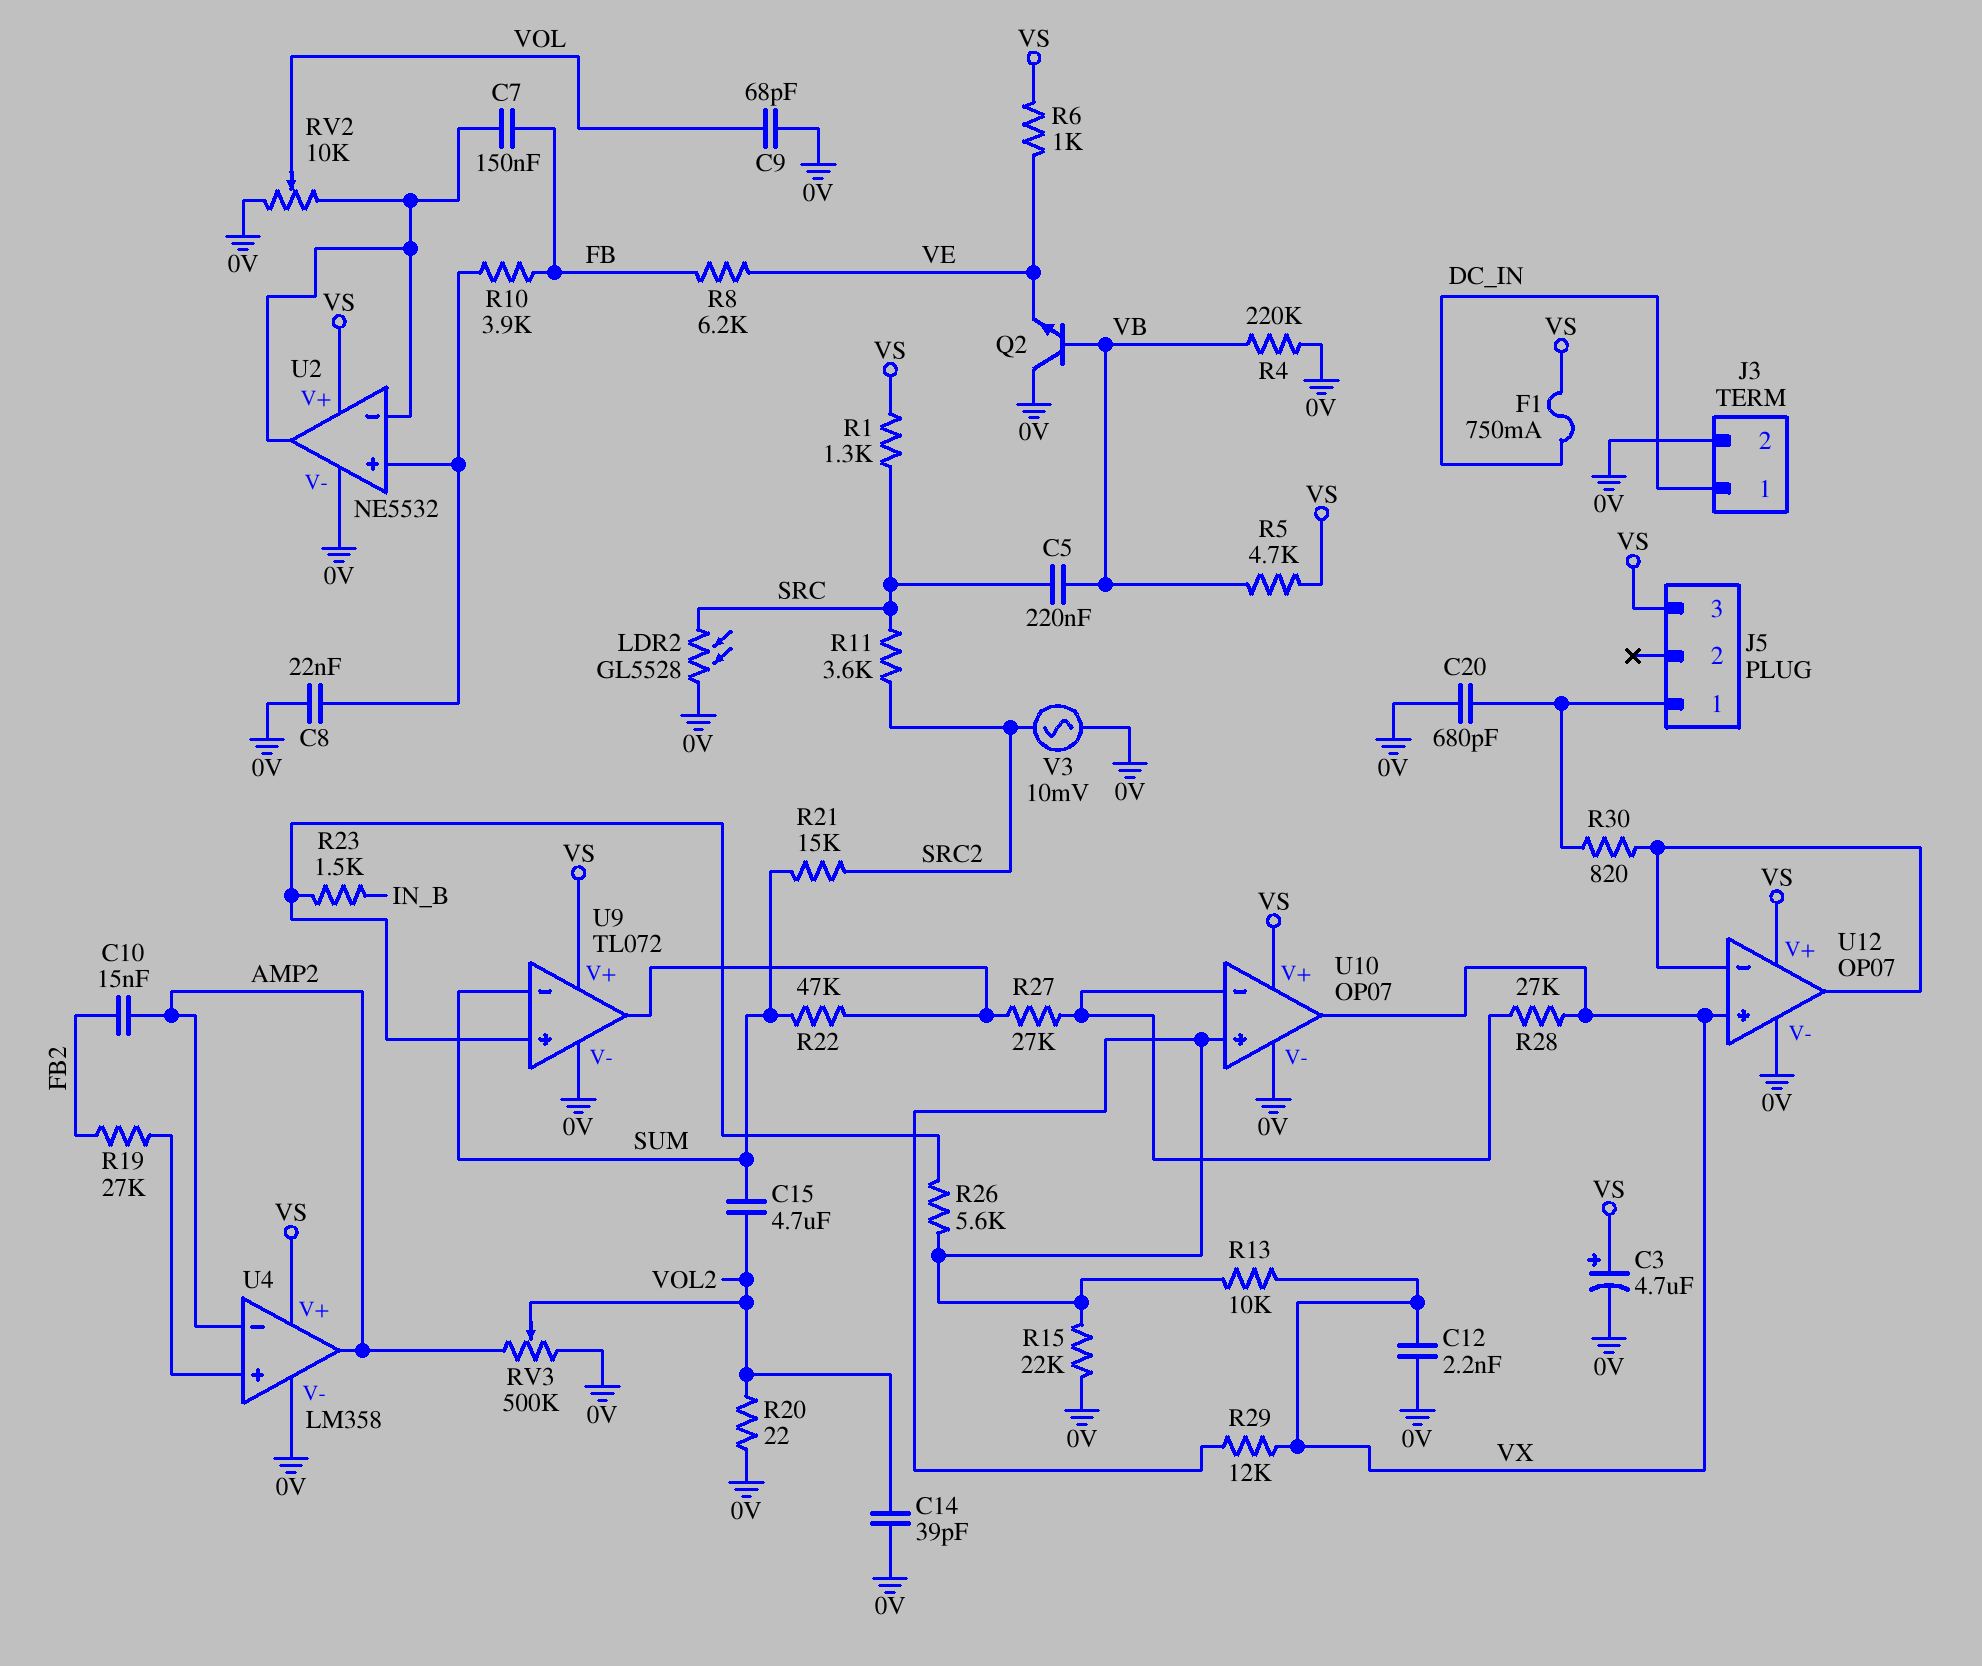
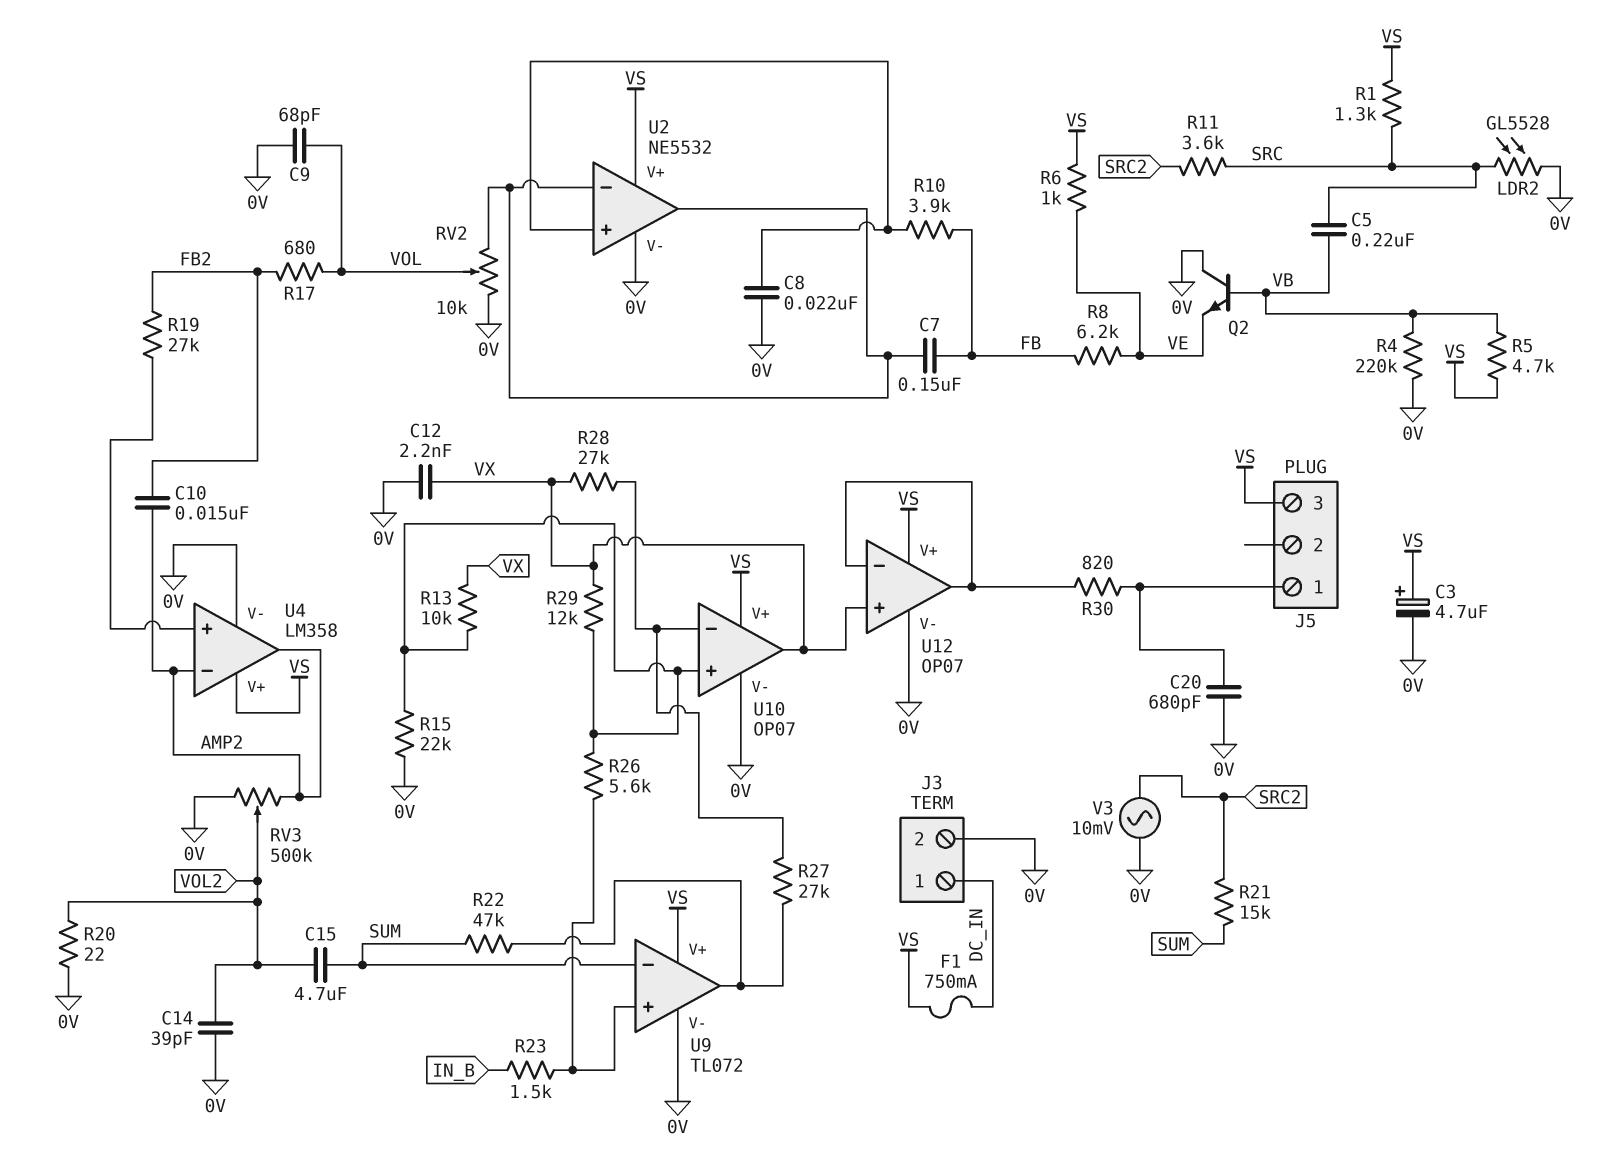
R17: none -> 680 (FB2, VOL)

